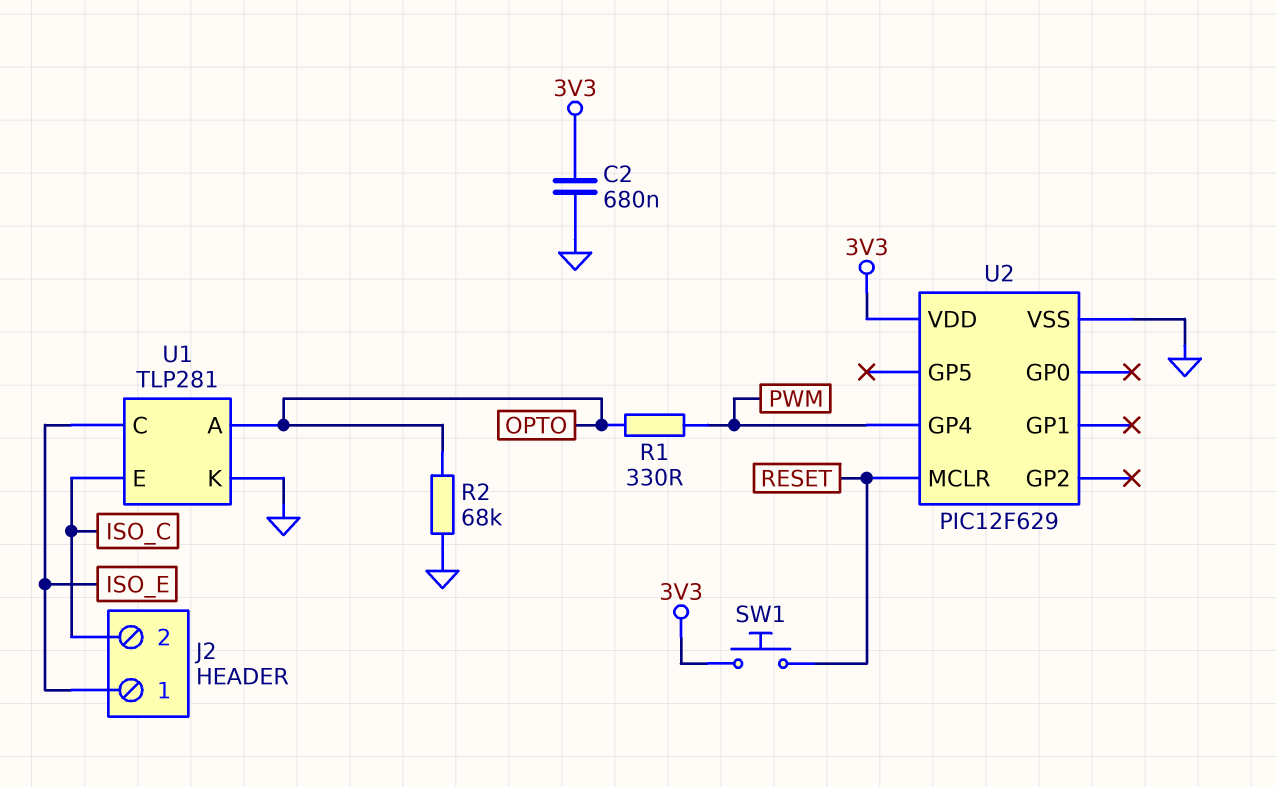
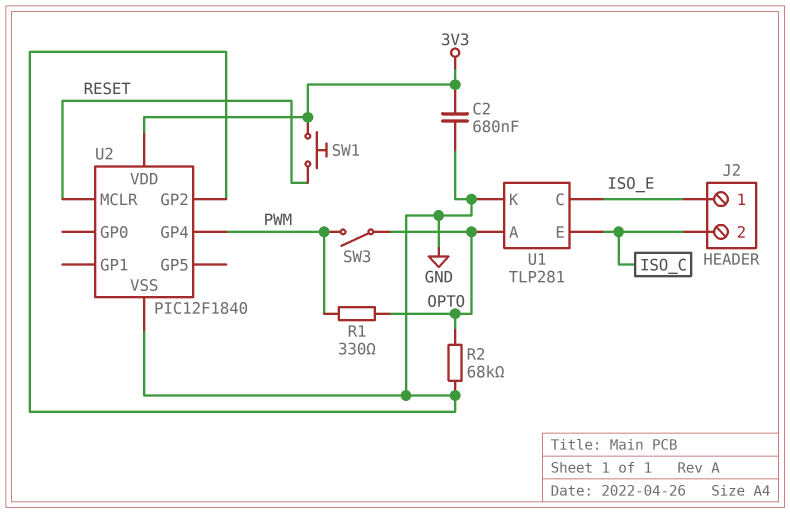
SW3: none -> switch (OPTO, PWM)
U2: PIC12F629 -> PIC12F1840
U2 pin GP2: none -> GND

